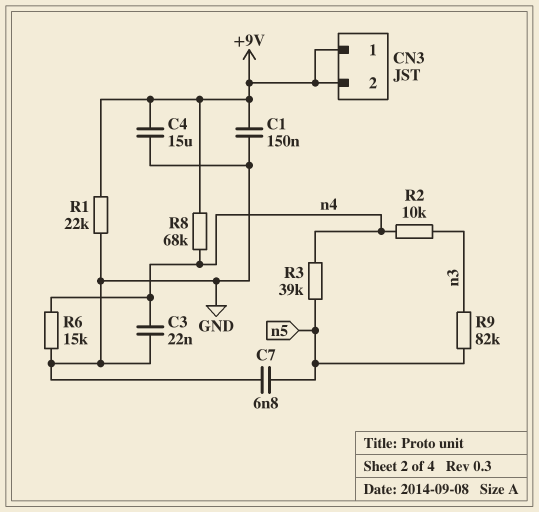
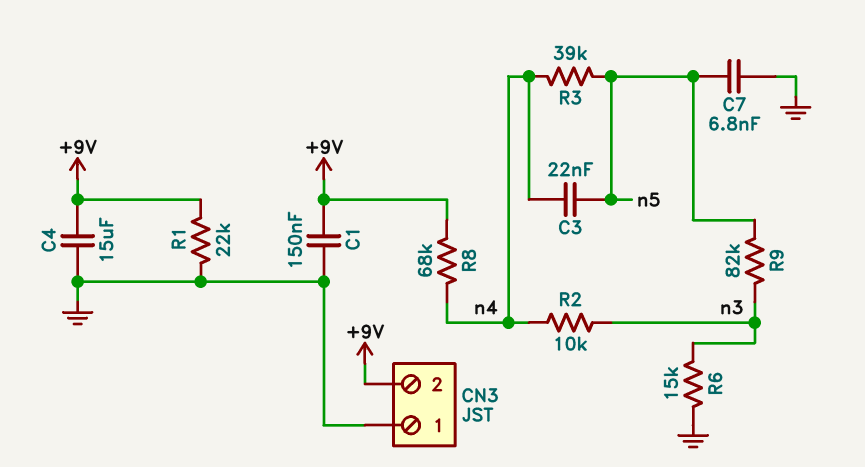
C3: 22nF (GND, n4) -> 22nF (n4, n5)
CN3 pin 1: +9V -> GND
R6: 15k (GND, n4) -> 15k (GND, n3)

